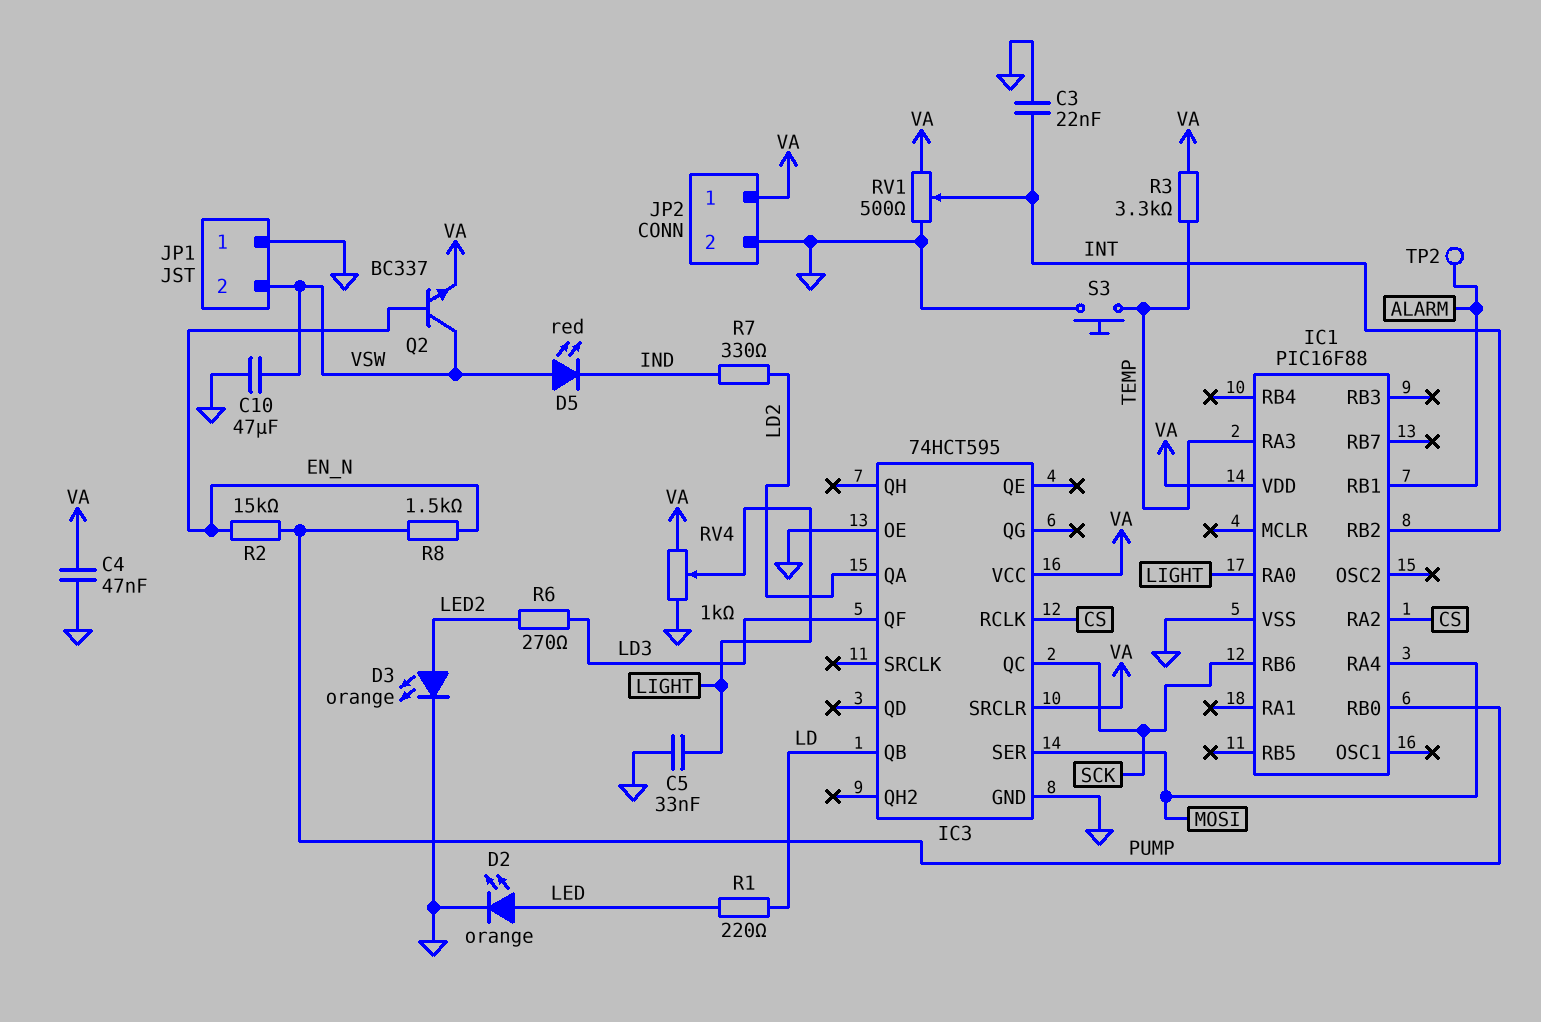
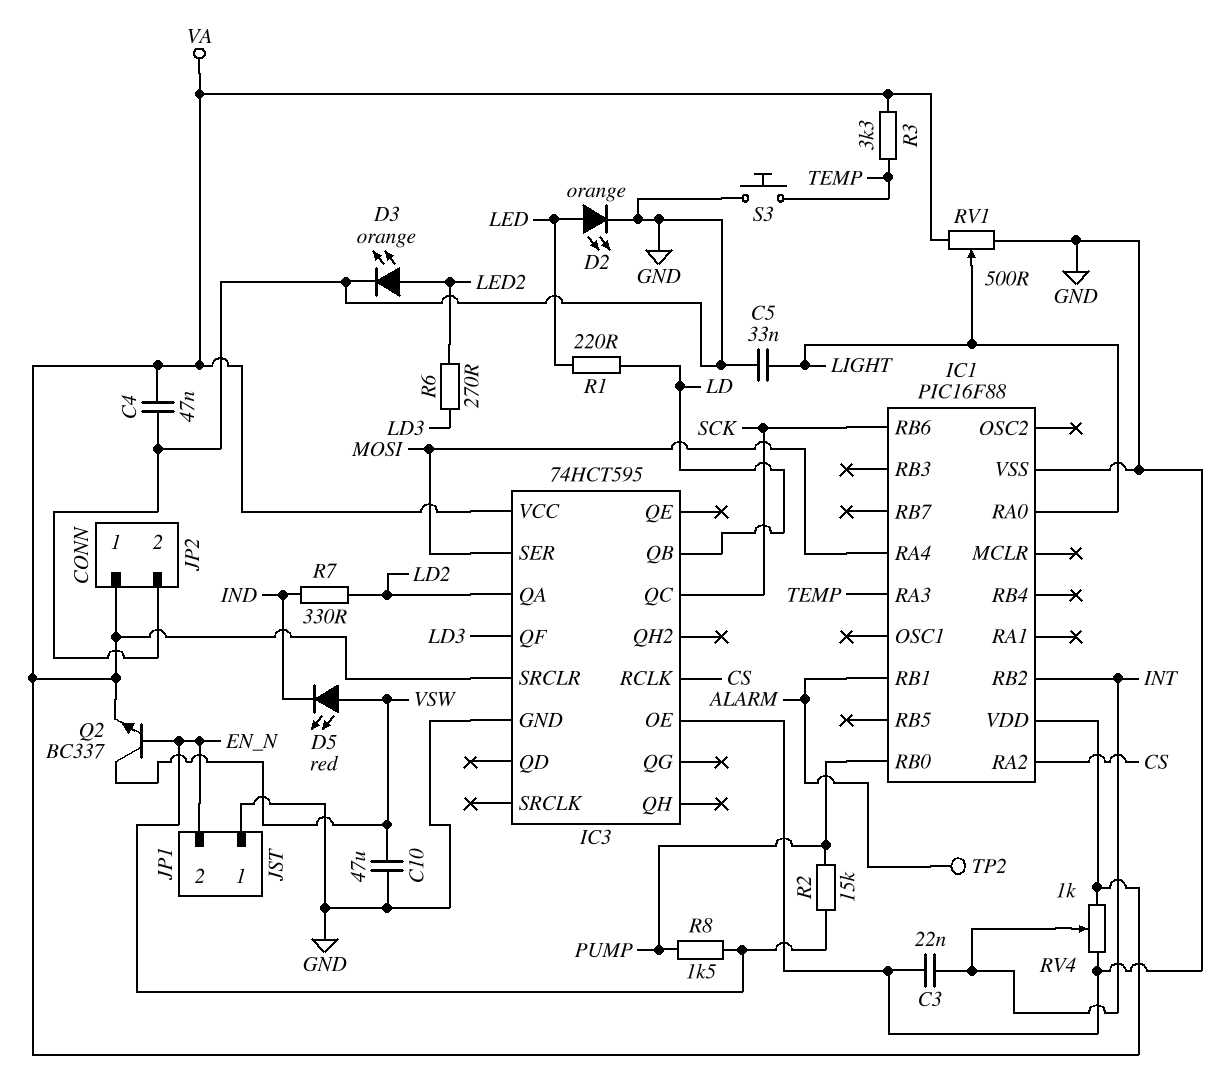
JP1 pin 2: VSW -> EN_N
RV1: 500 (GND, VA, wiper INT) -> 500 (GND, VA, wiper LIGHT)
RV4: 1k (GND, VA, wiper LIGHT) -> 1k (GND, VA, wiper INT)

